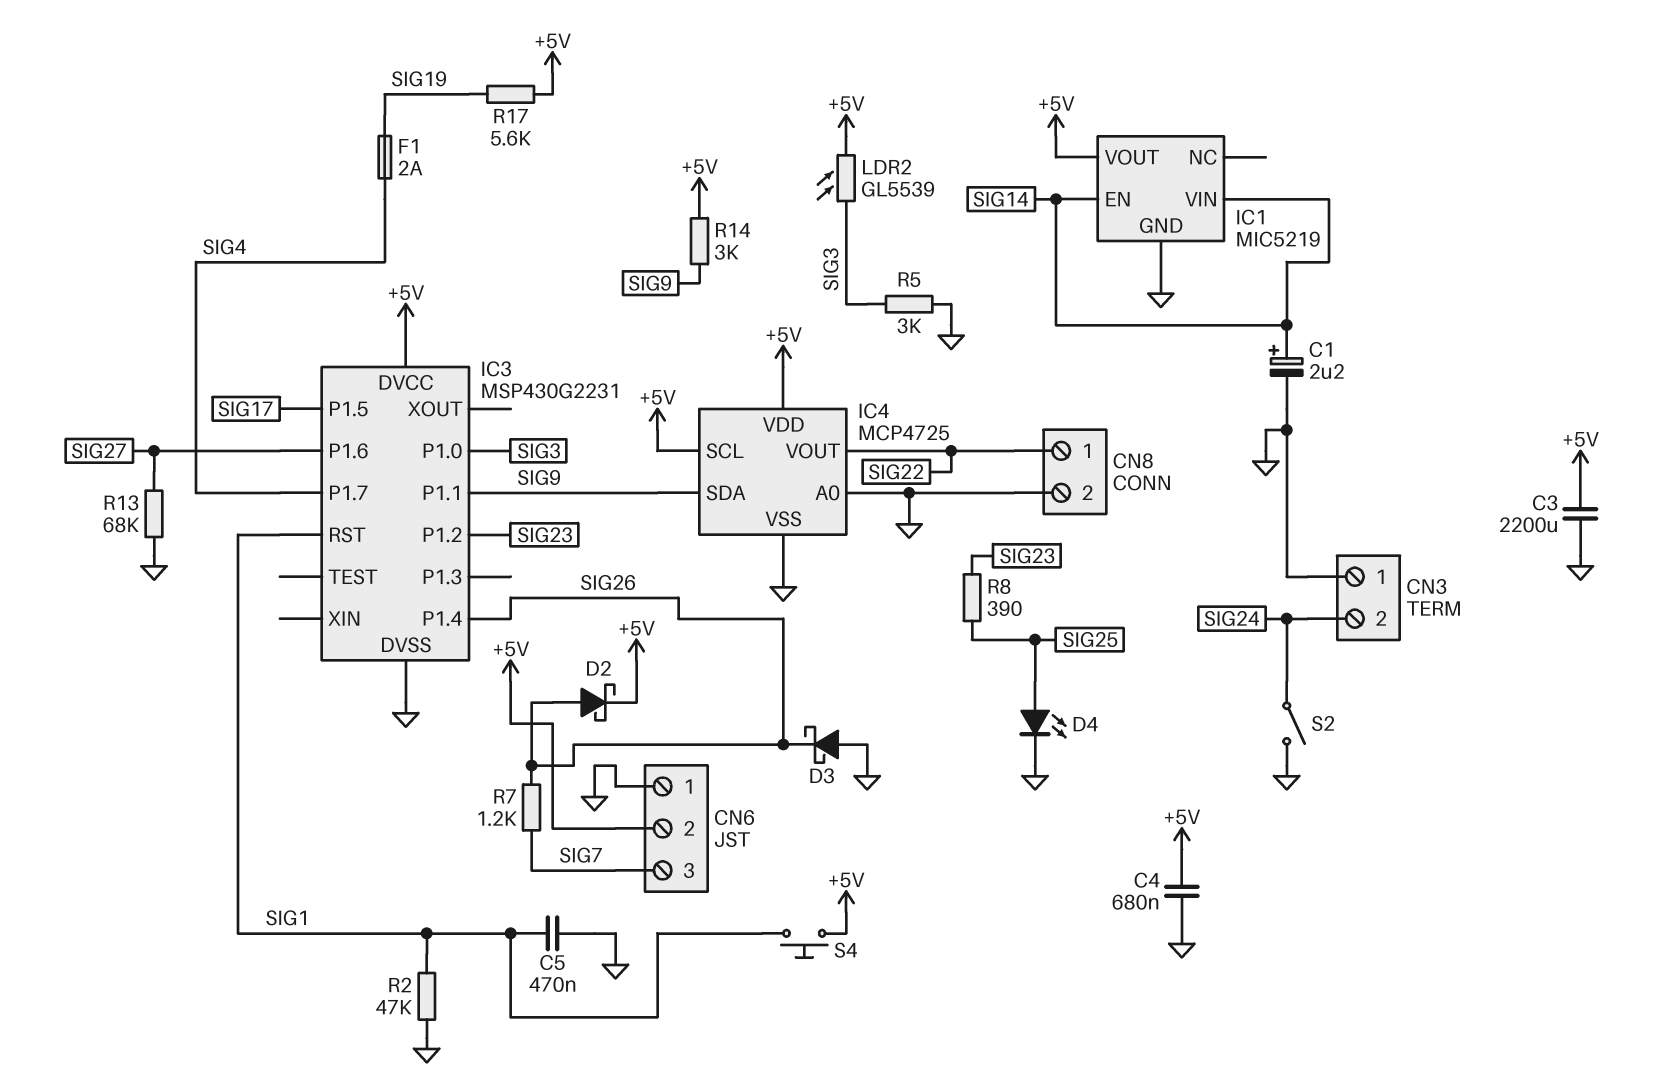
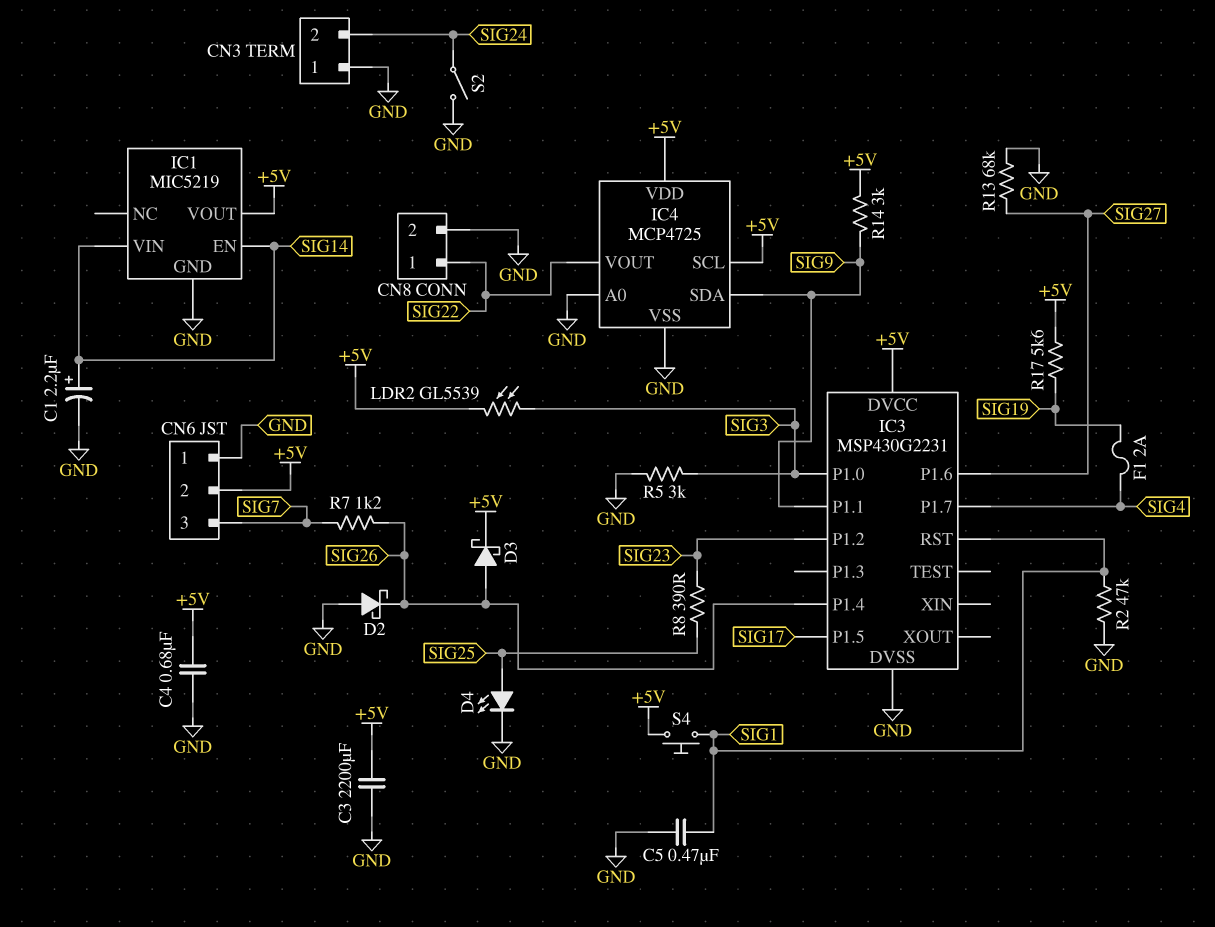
D2: schottky (A SIG26, K +5V) -> schottky (A GND, K SIG26)
D3: schottky (A GND, K SIG26) -> schottky (A SIG26, K +5V)

